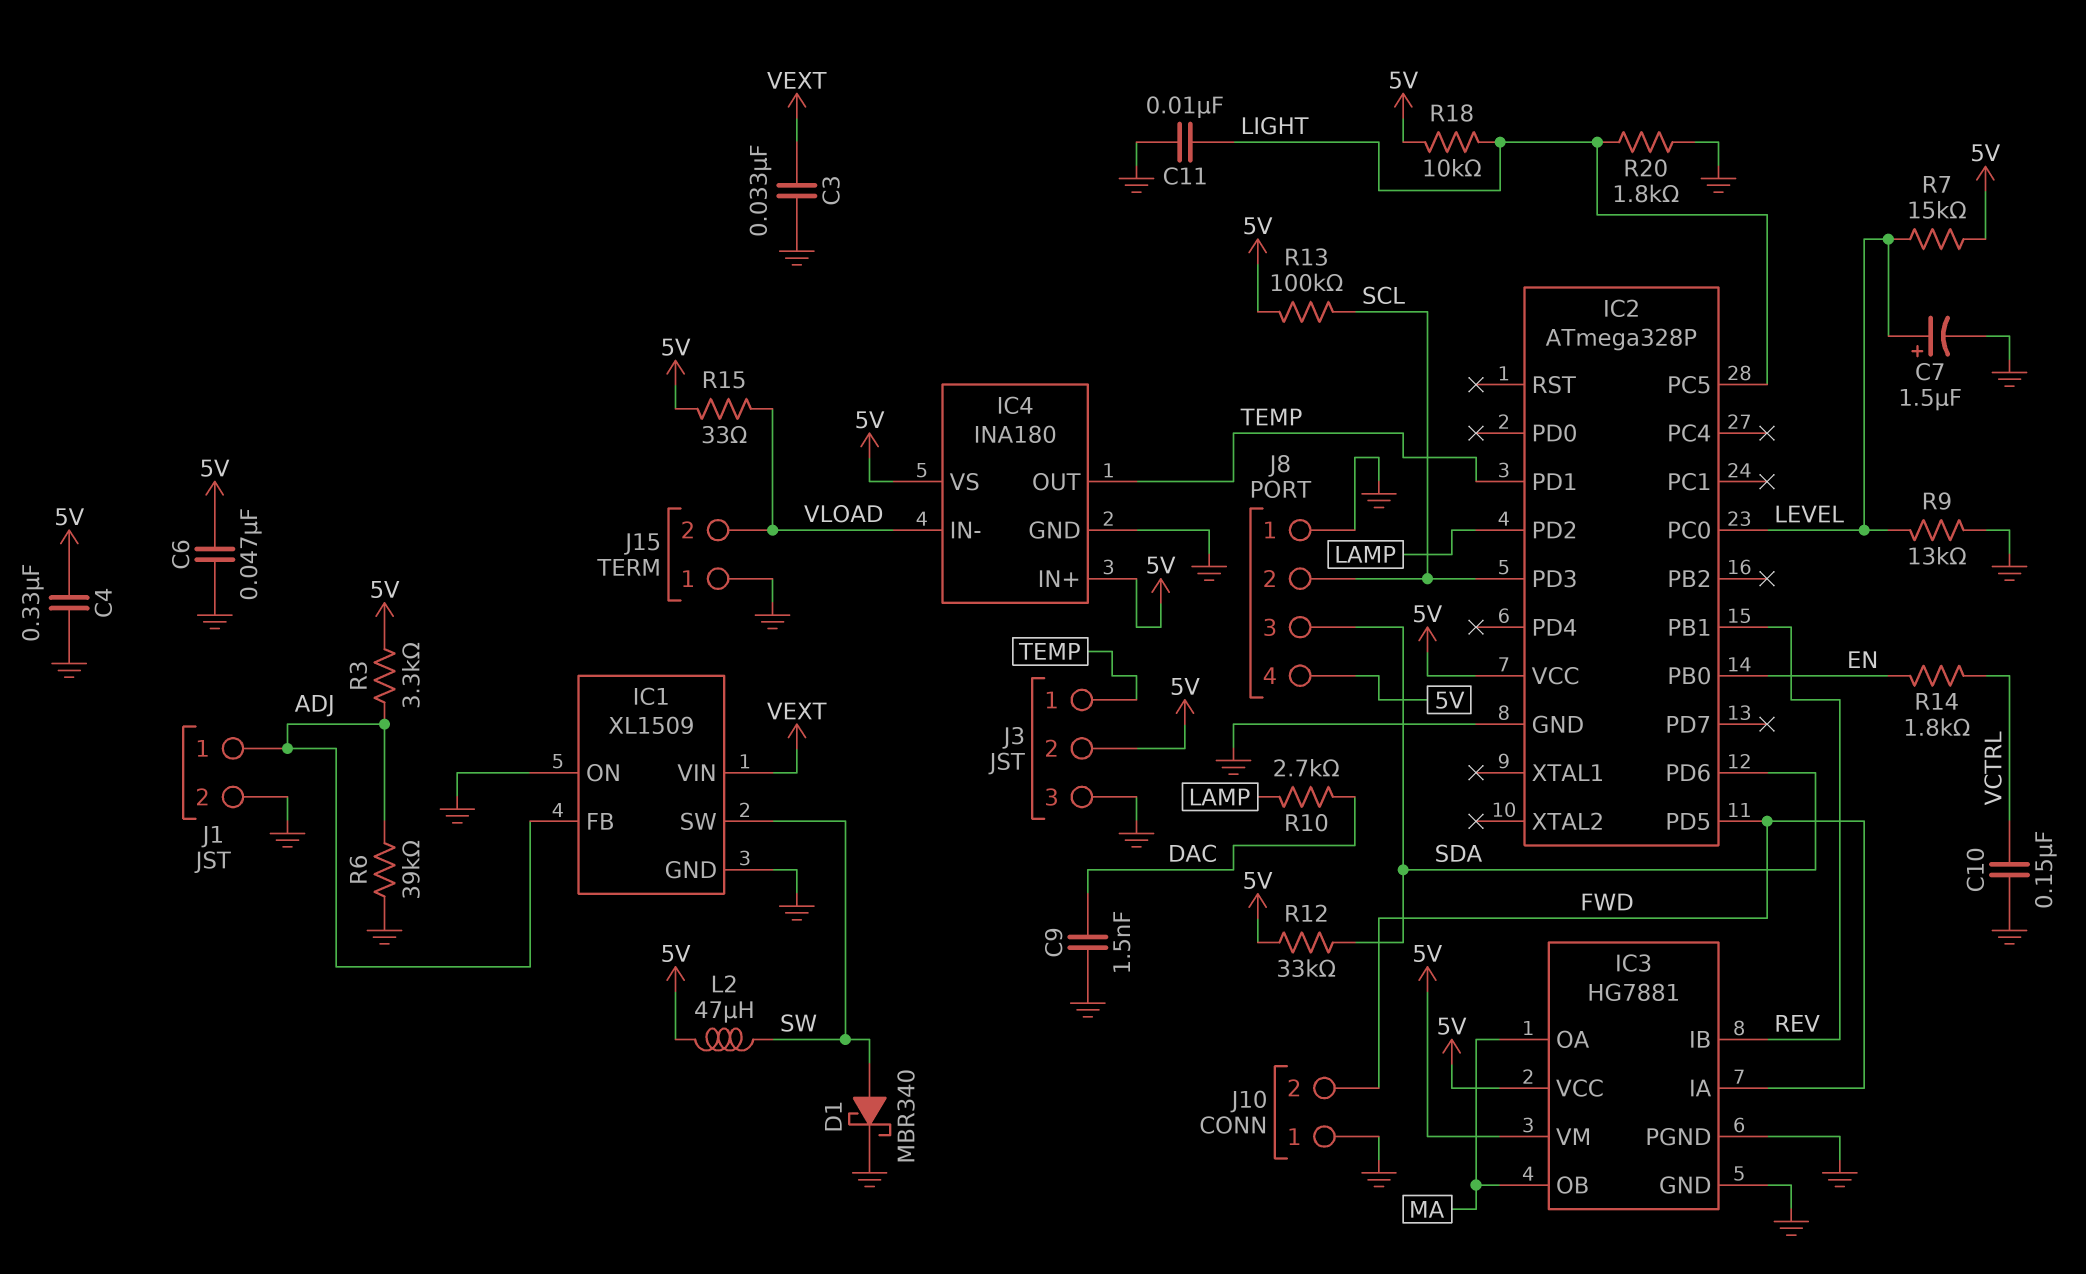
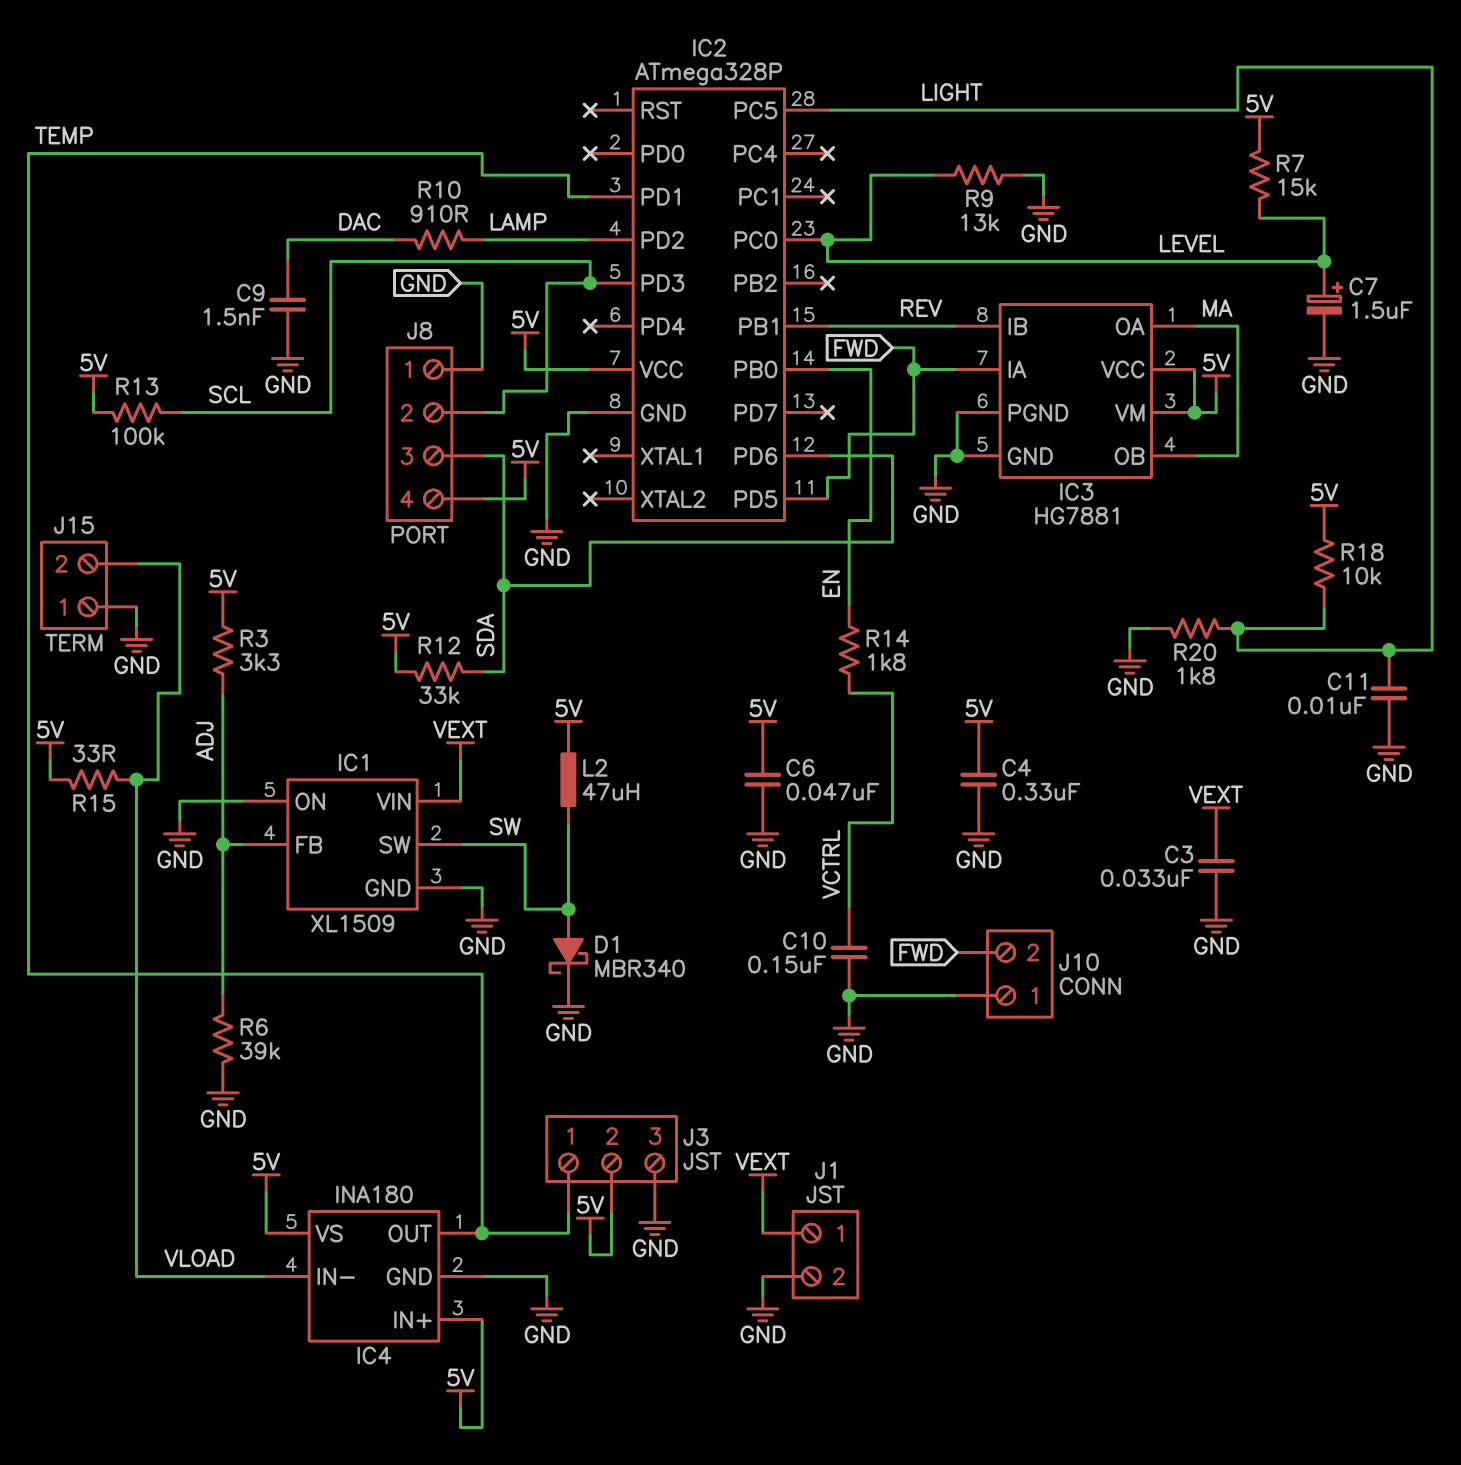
J1 pin 1: ADJ -> VEXT
R10: 2.7k (DAC, LAMP) -> 910 (DAC, LAMP)

